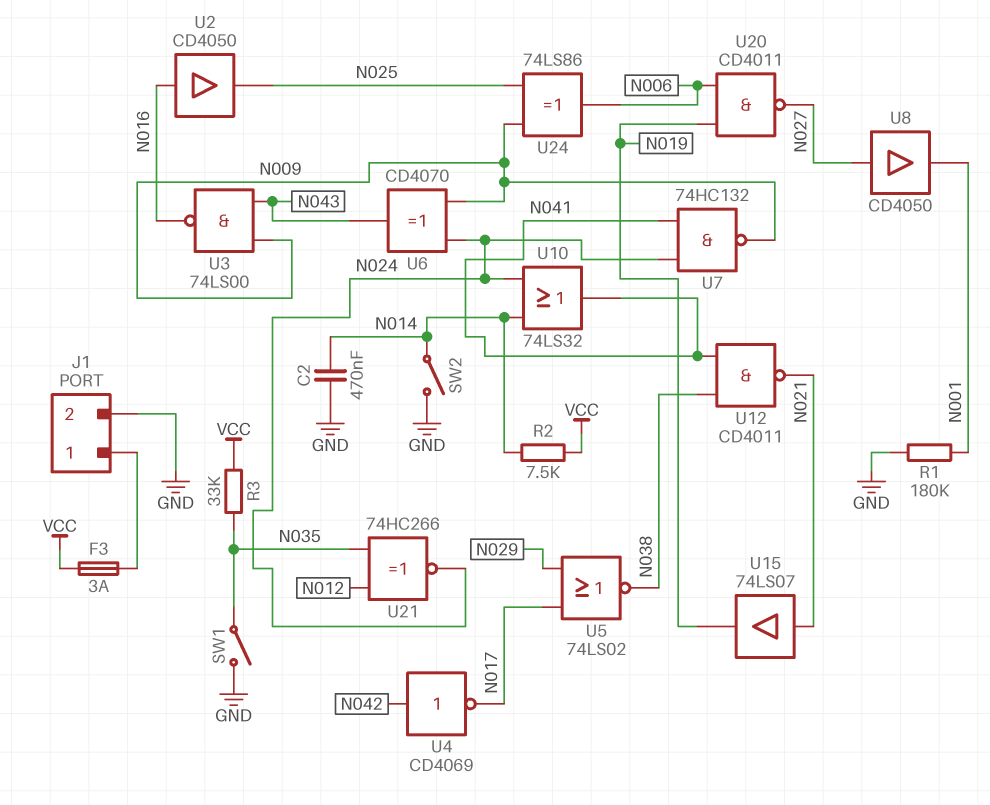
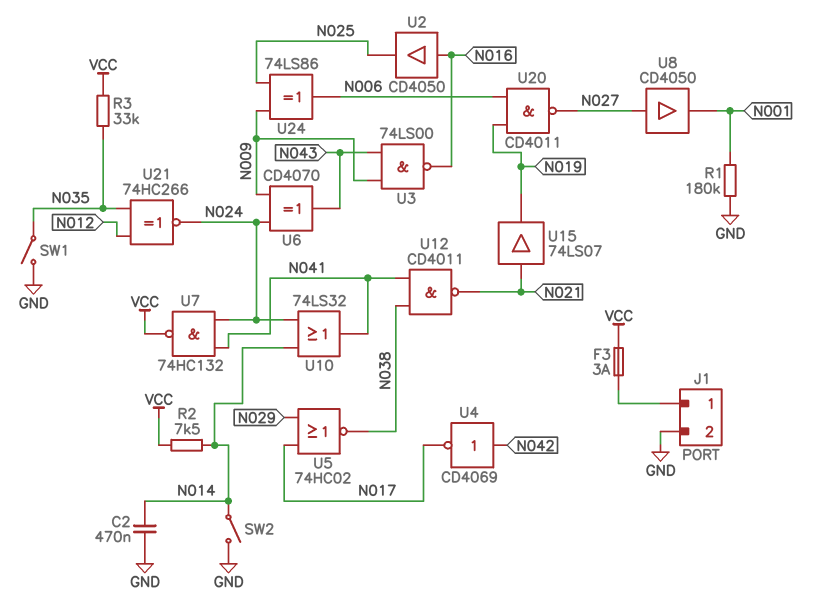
U5: NOR 74LS02 (in N017, in N029, out N038) -> NOR 74HC02 (in N017, in N029, out N038)
U7: NAND 74HC132 (in N024, in N041, out N009) -> NAND 74HC132 (in N024, in N041, out VCC)

